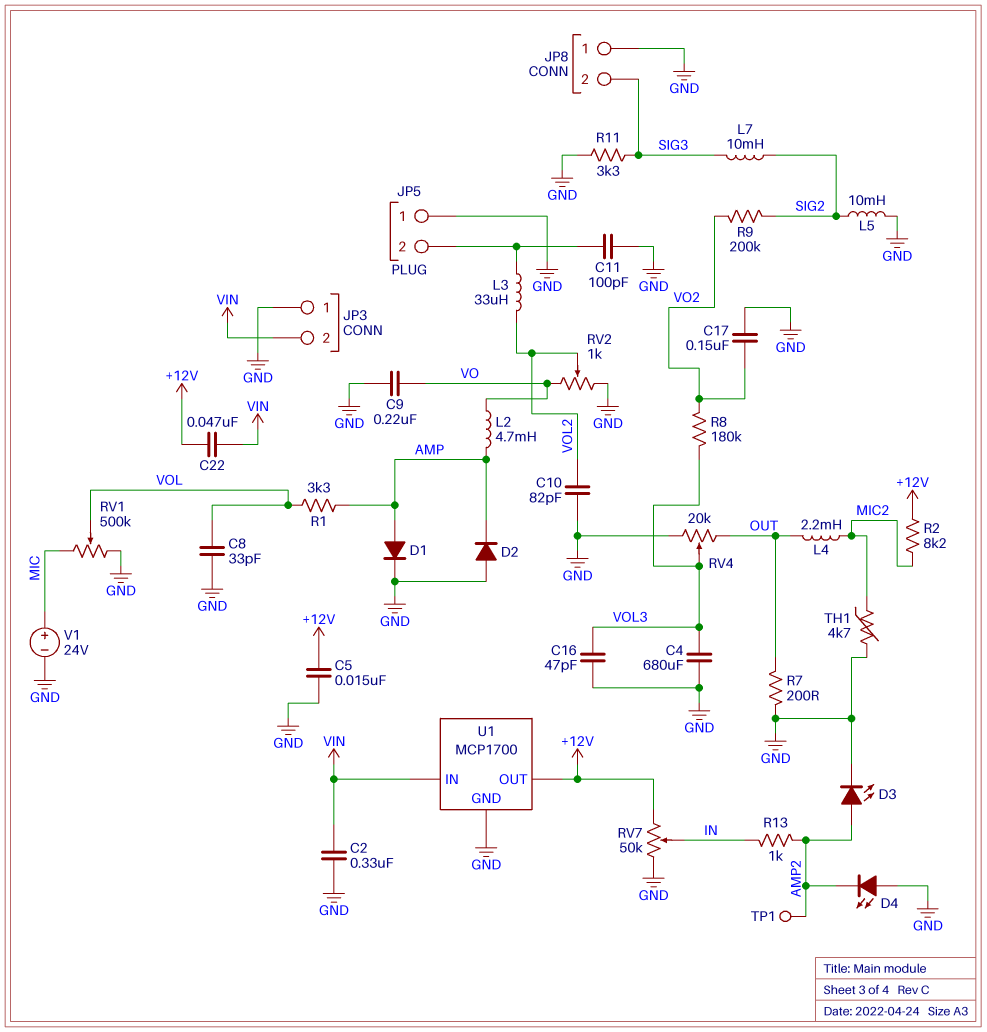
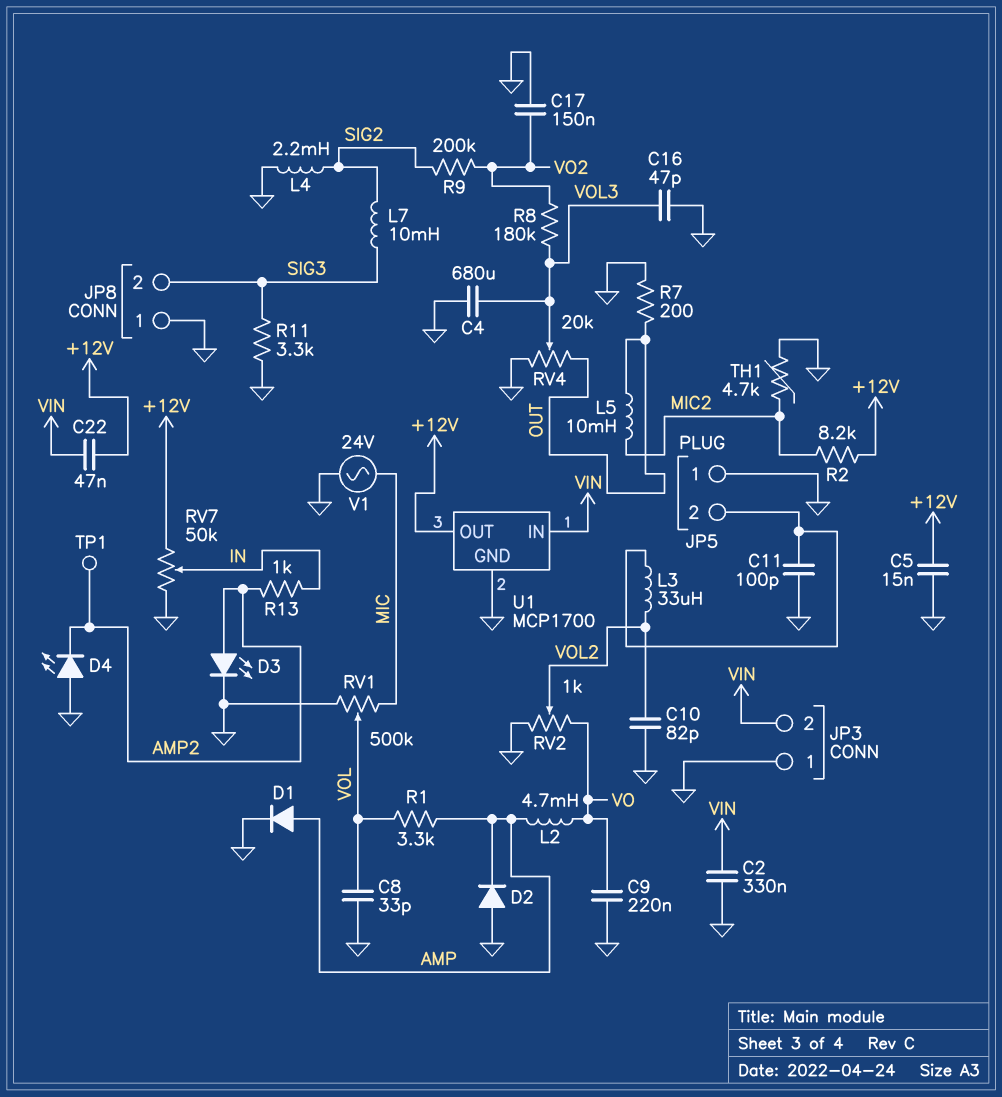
L4: 2.2mH (MIC2, OUT) -> 2.2mH (GND, SIG2)
L5: 10mH (GND, SIG2) -> 10mH (MIC2, OUT)
V1: 24V (plus MIC, minus GND) -> AC 24V (GND, MIC)

